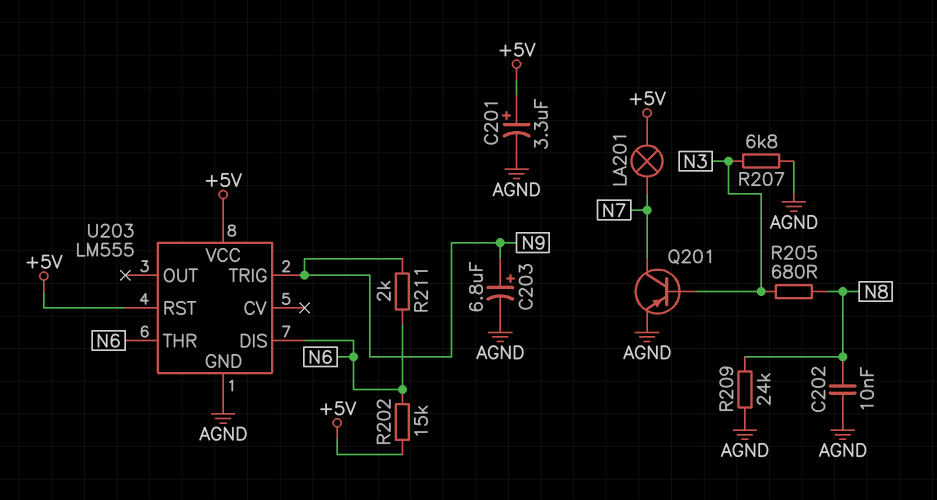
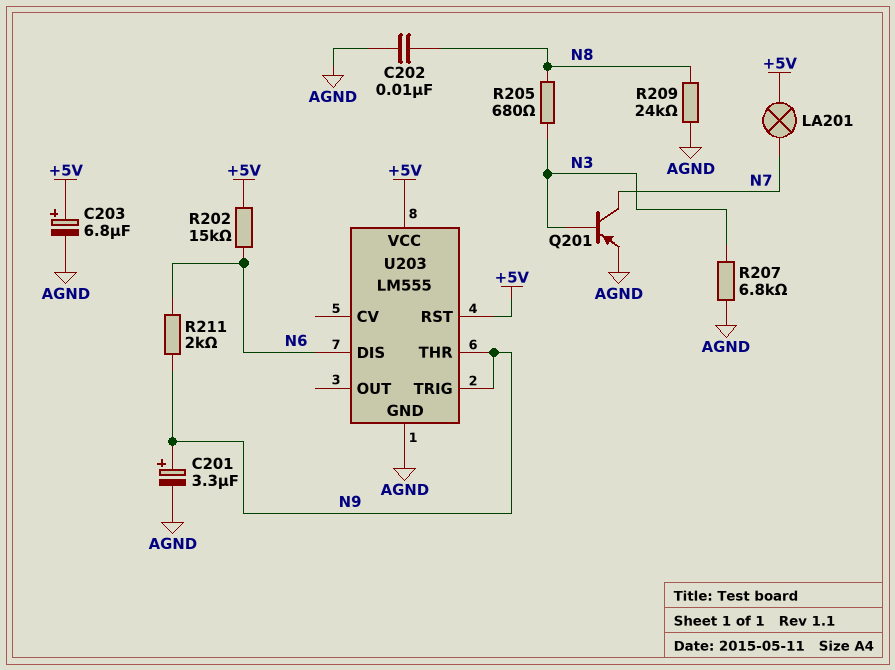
C201: 3.3uF (plus +5V, minus AGND) -> 3.3uF (plus N9, minus AGND)
C203: 6.8uF (plus N9, minus AGND) -> 6.8uF (plus +5V, minus AGND)
U203 pin THR: N6 -> N9

